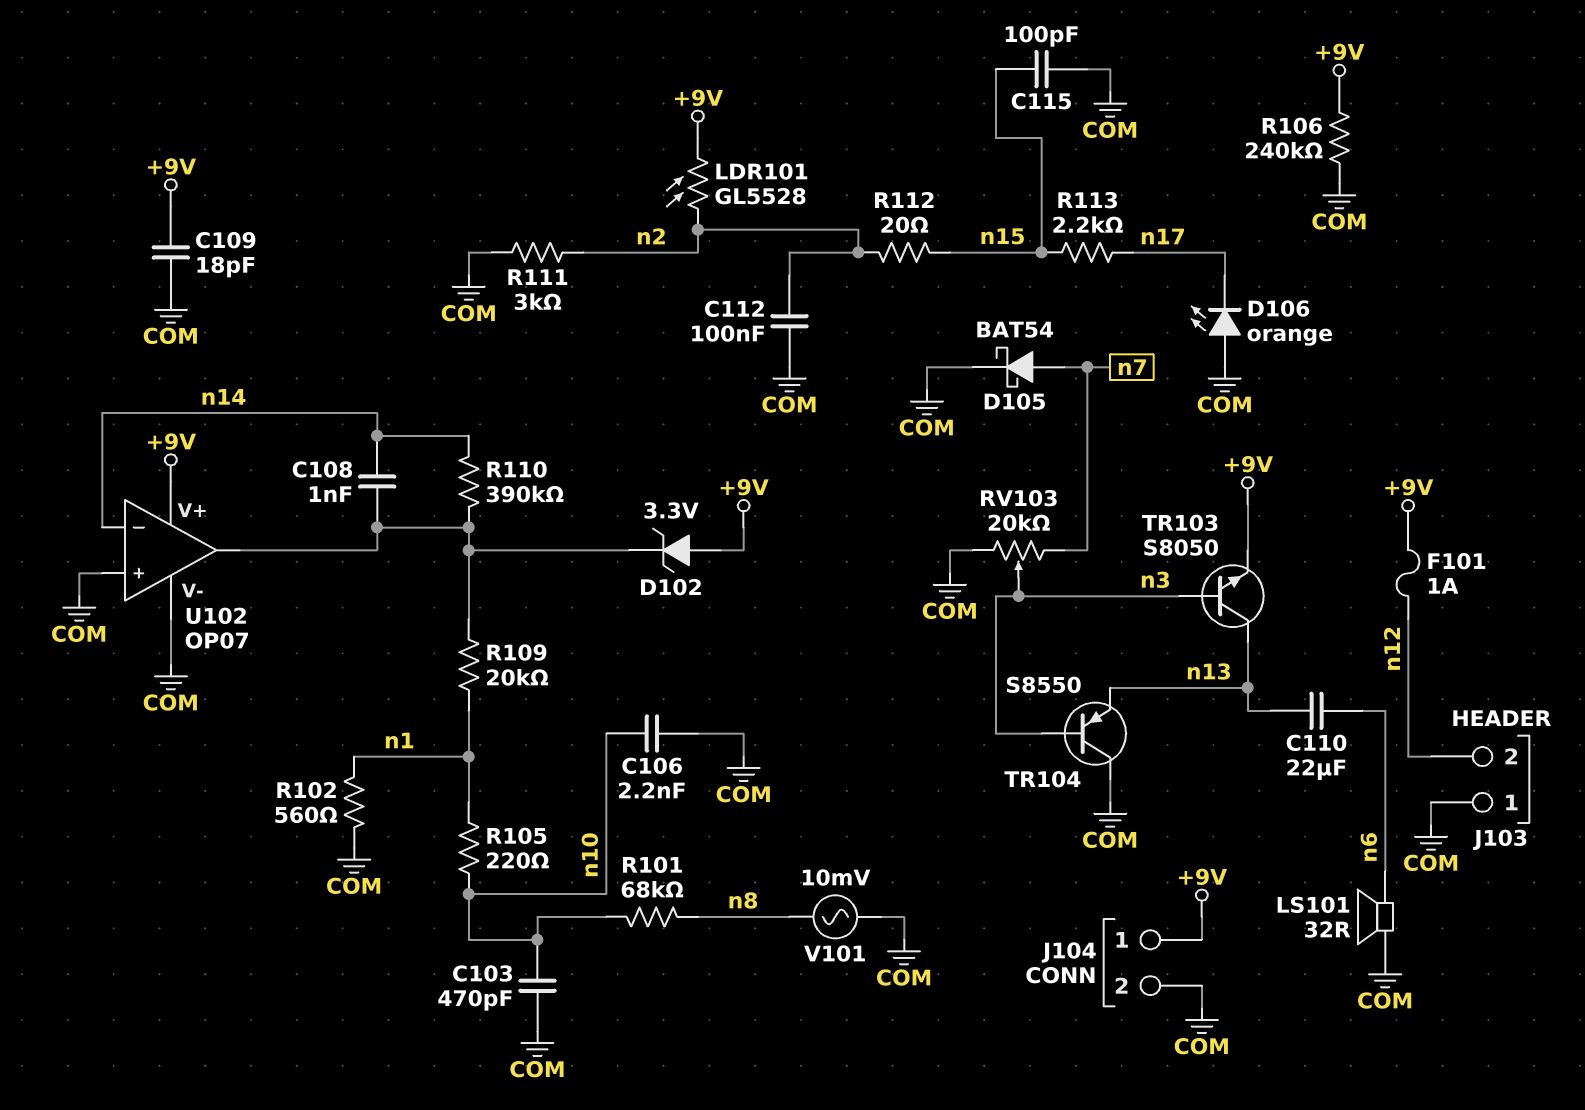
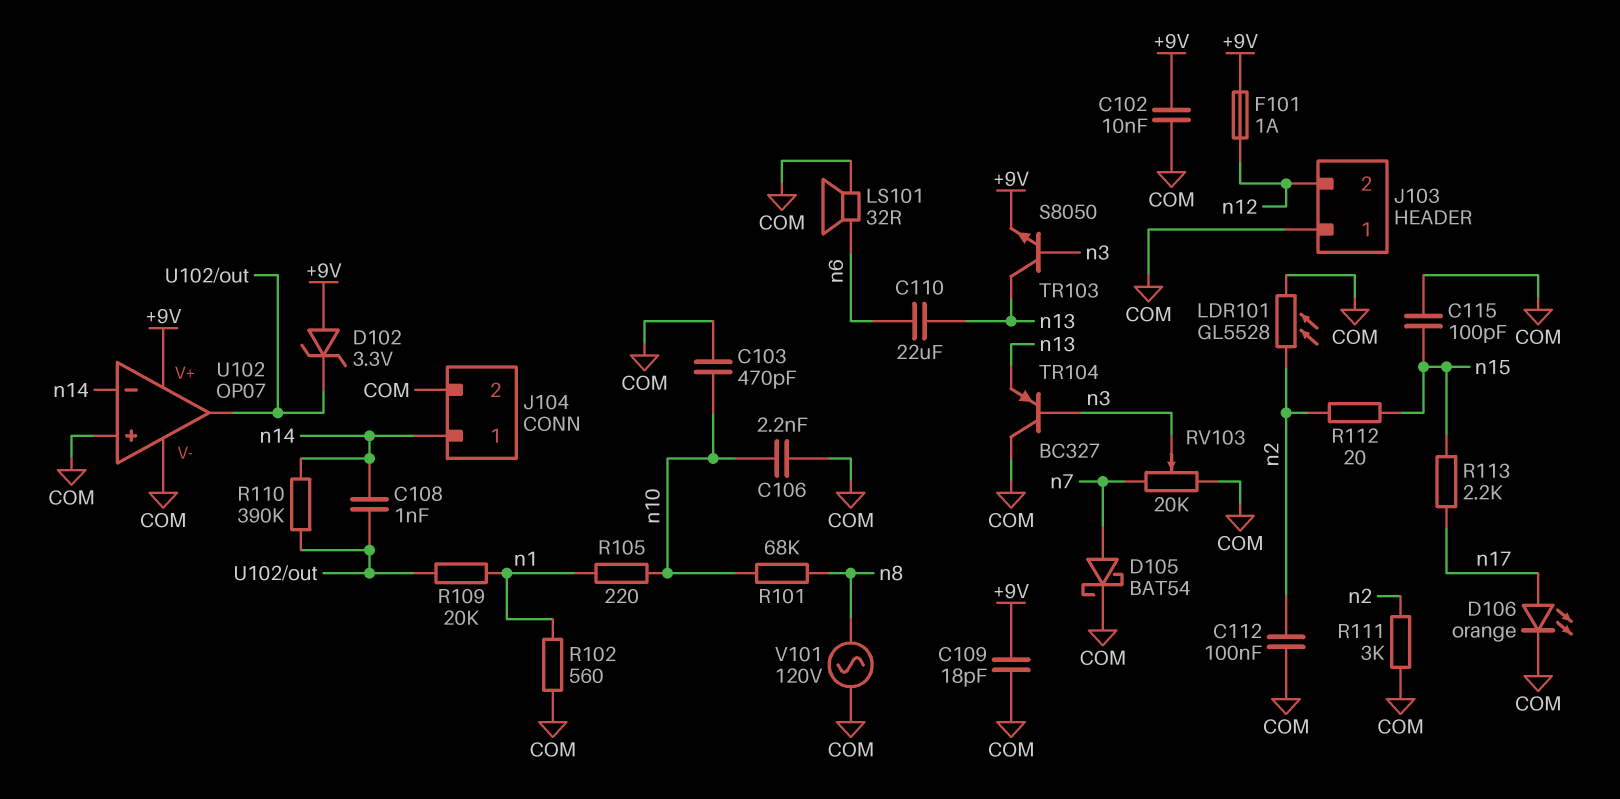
C102: none -> 10nF (+9V, COM)
D106: LED orange (A COM, K n17) -> LED orange (A n17, K COM)
J104 pin 1: +9V -> n14
LDR101: GL5528 (+9V, n2) -> GL5528 (COM, n2)
R106: 240k (+9V, COM) -> none
TR104: PNP S8550 (B n3, C COM, E n13) -> PNP BC327 (B n3, C COM, E n13)
V101: AC 10mV (COM, n8) -> AC 120V (COM, n8)

